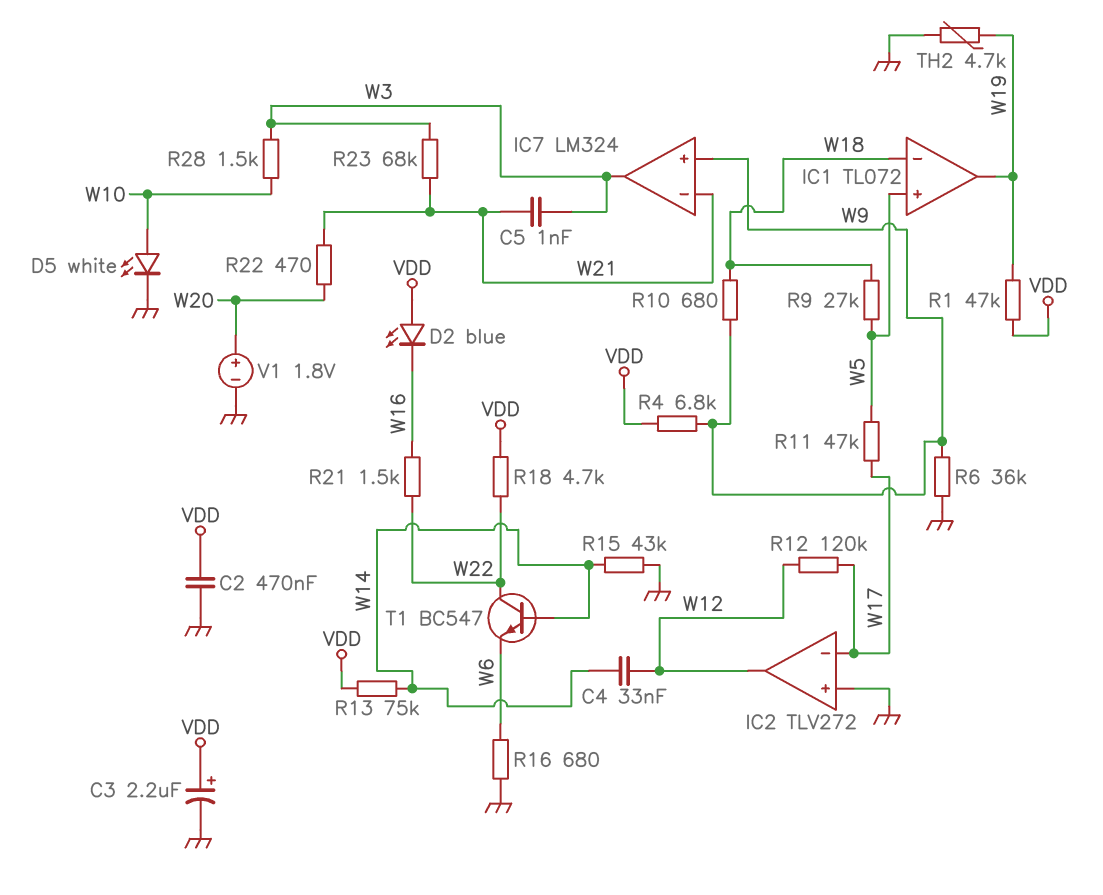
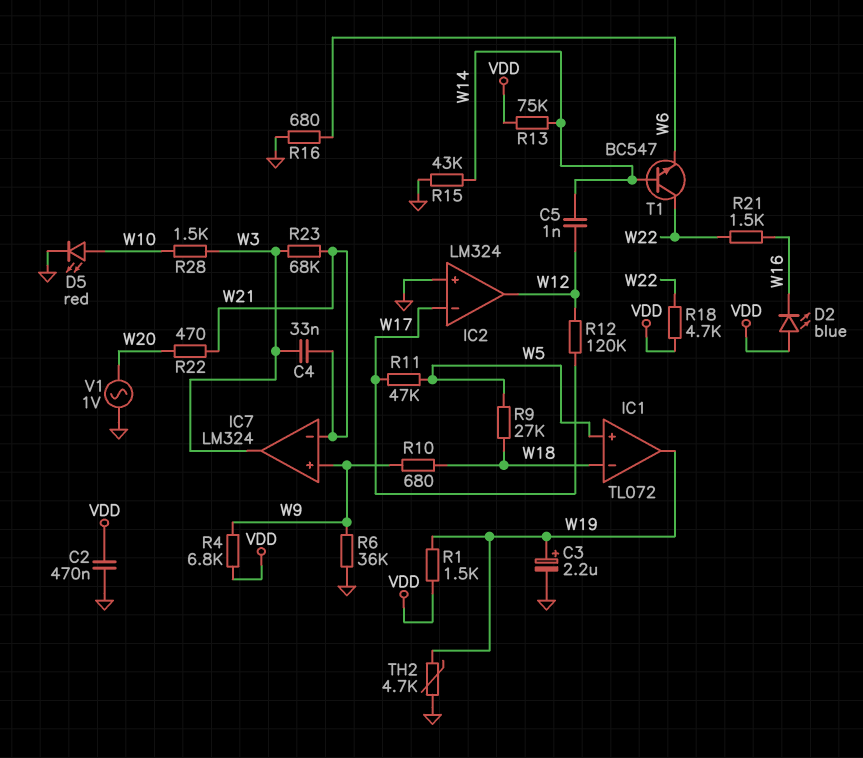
C3: 2.2uF (plus VDD, minus GND) -> 2.2uF (plus W19, minus GND)
C4: 33nF (W12, W14) -> 33nF (W3, W21)
C5: 1nF (W3, W21) -> 1nF (W12, W14)
D5: LED white (A W10, K GND) -> LED red (A W10, K GND)
IC2: TLV272 -> LM324
R1: 47k (VDD, W19) -> 1.5k (VDD, W19)
V1: 1.8V (plus W20, minus GND) -> AC 1V (GND, W20)

